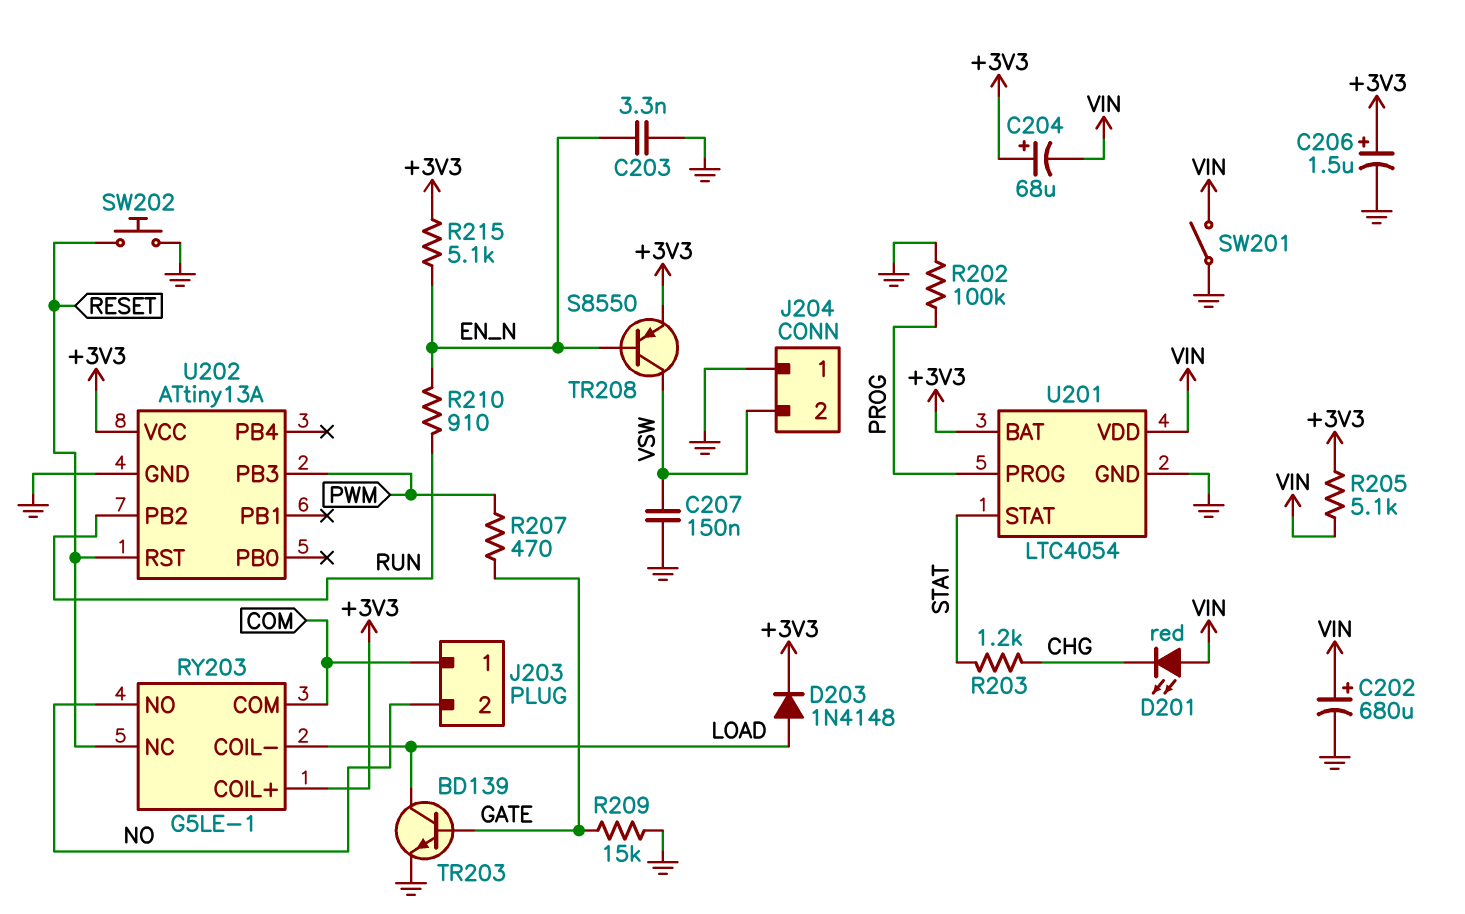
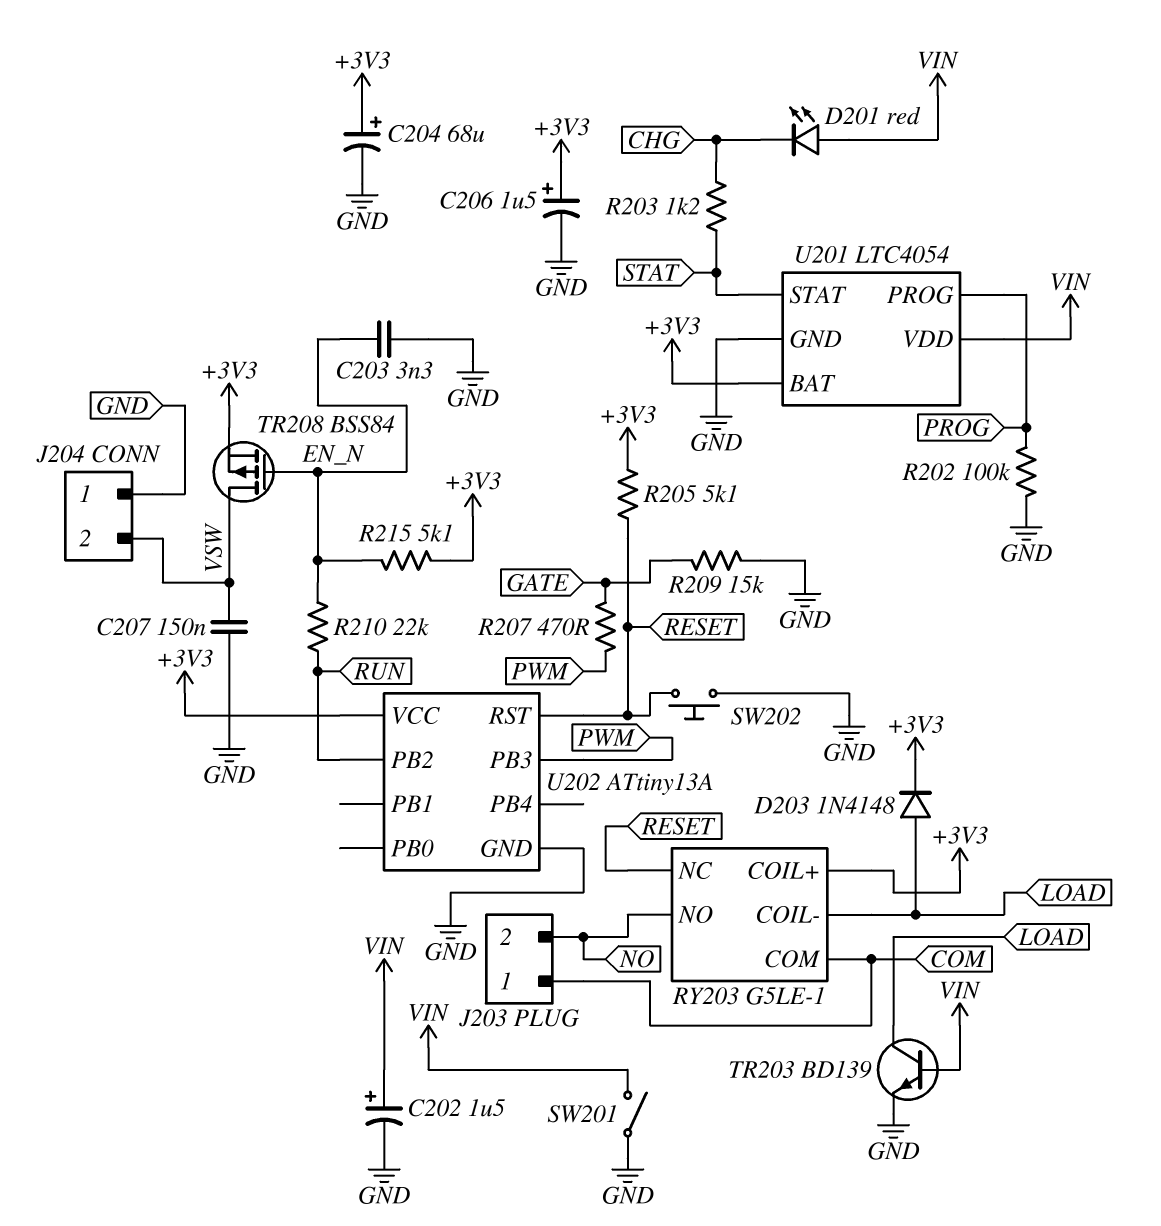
C202: 680uF (plus VIN, minus GND) -> 1.5uF (plus VIN, minus GND)
C204: 68uF (plus +3V3, minus VIN) -> 68uF (plus +3V3, minus GND)
R205: 5.1k (+3V3, VIN) -> 5.1k (+3V3, RESET)
R210: 910 (EN_N, RUN) -> 22k (EN_N, RUN)
TR203: NPN BD139 (B GATE, C LOAD, E GND) -> NPN BD139 (B VIN, C LOAD, E GND)
TR208: PNP S8550 (B EN_N, C VSW, E +3V3) -> PMOS BSS84 (G EN_N, D VSW, S +3V3)

